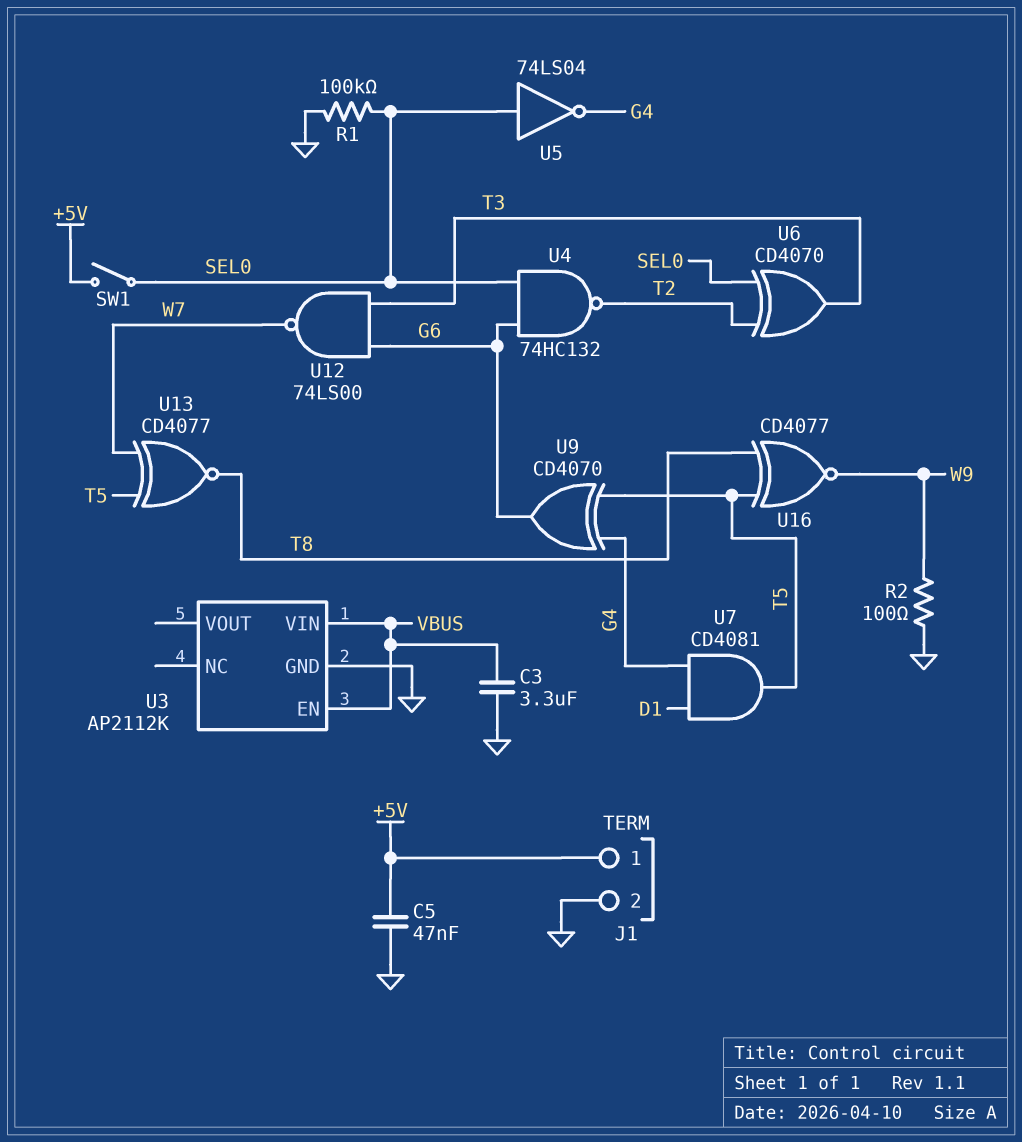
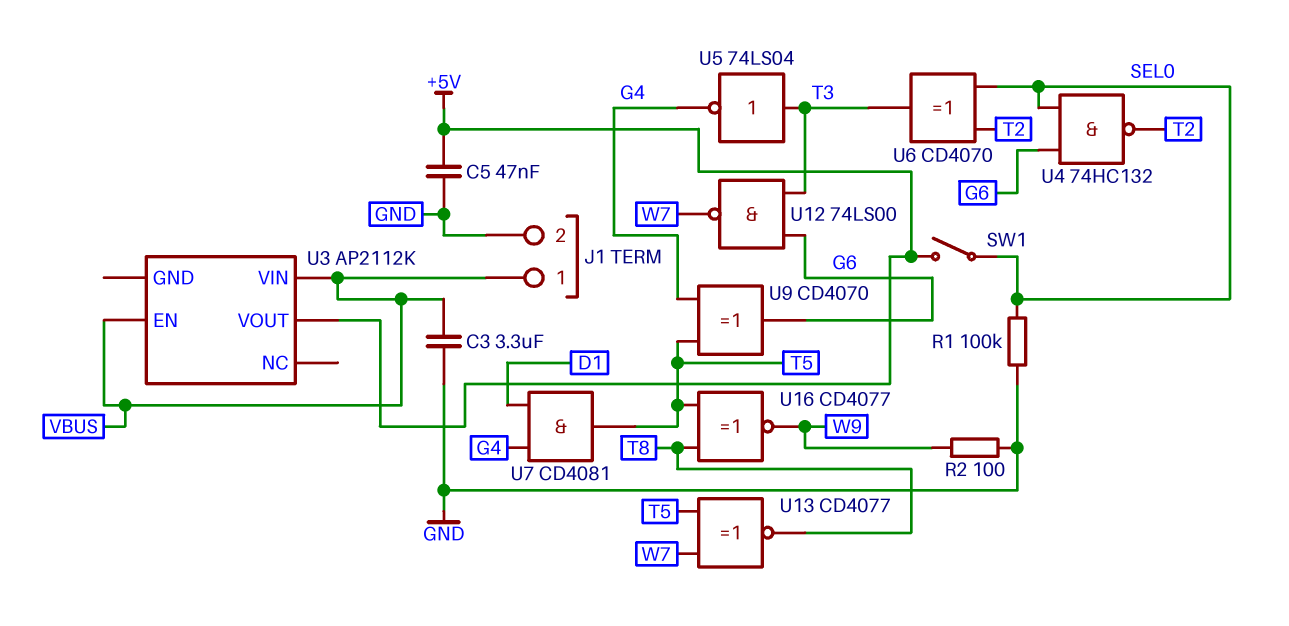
J1 pin 1: +5V -> VBUS
U3 pin GND: GND -> none
U3 pin VOUT: none -> +5V
U5: NOT 74LS04 (in SEL0, out G4) -> NOT 74LS04 (in T3, out G4)

